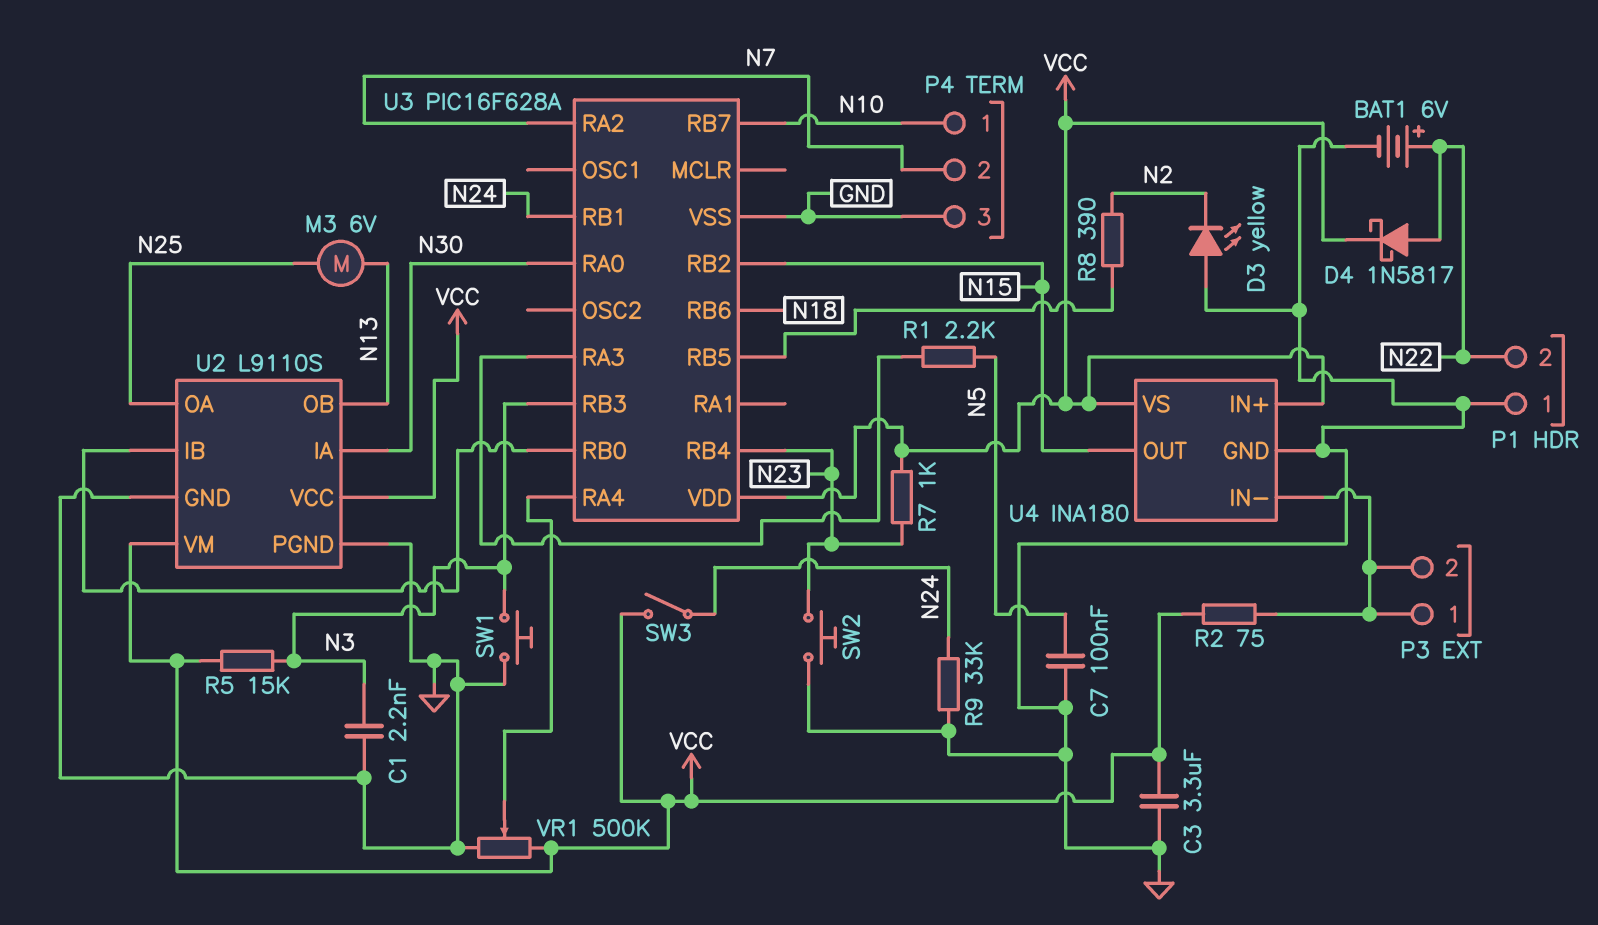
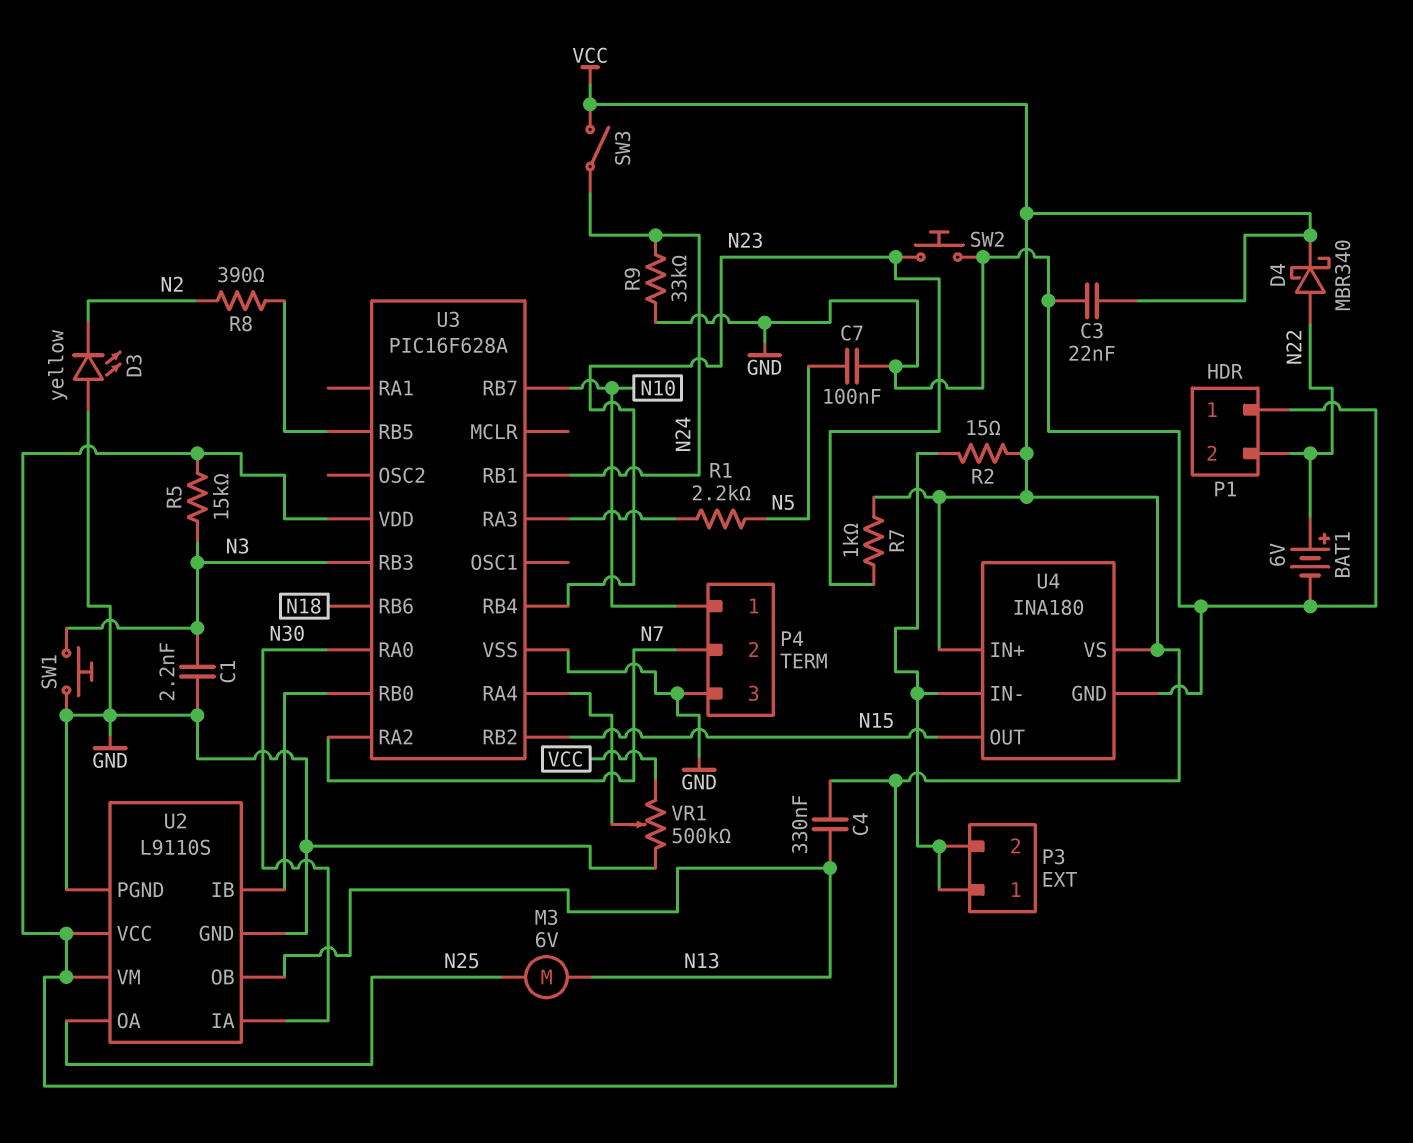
C3: 3.3uF (GND, VCC) -> 22nF (GND, VCC)
C4: none -> 330nF (N13, VCC)
D4: schottky 1N5817 (A N22, K VCC) -> schottky MBR340 (A N22, K VCC)
R2: 75 (P3/1, VCC) -> 15 (P3/1, VCC)

